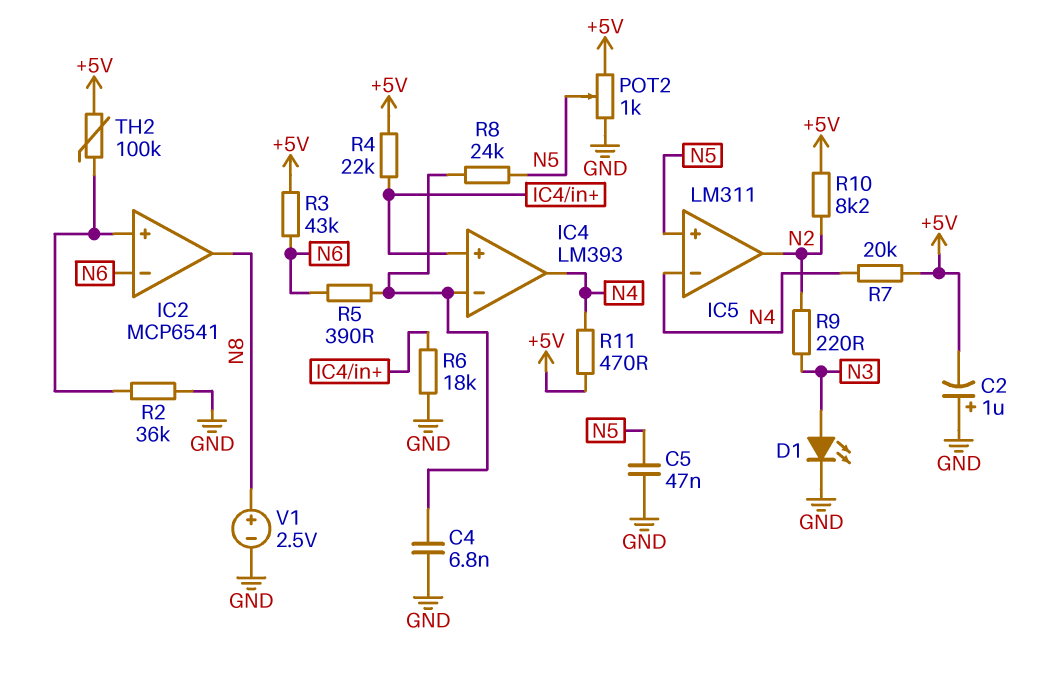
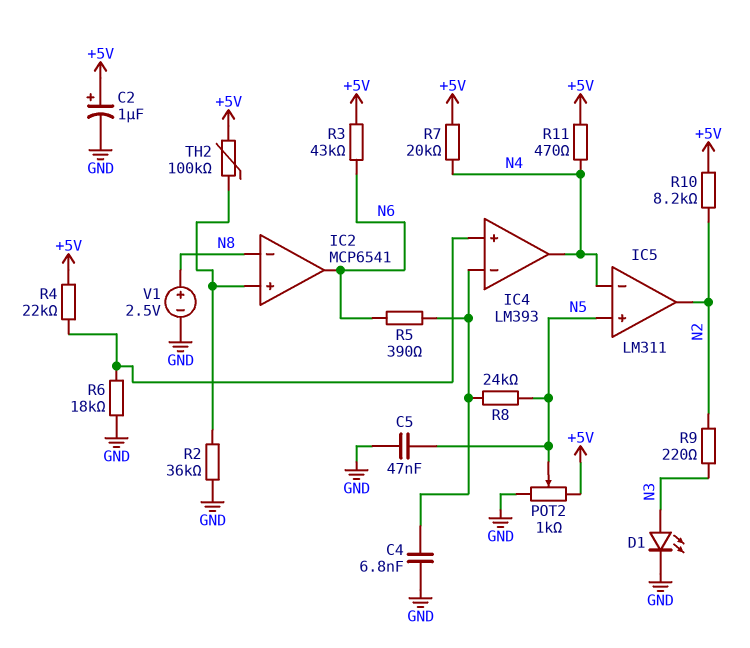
C2: 1uF (plus GND, minus +5V) -> 1uF (plus +5V, minus GND)
IC2 pin in-: N6 -> N8
IC2 pin out: N8 -> N6

